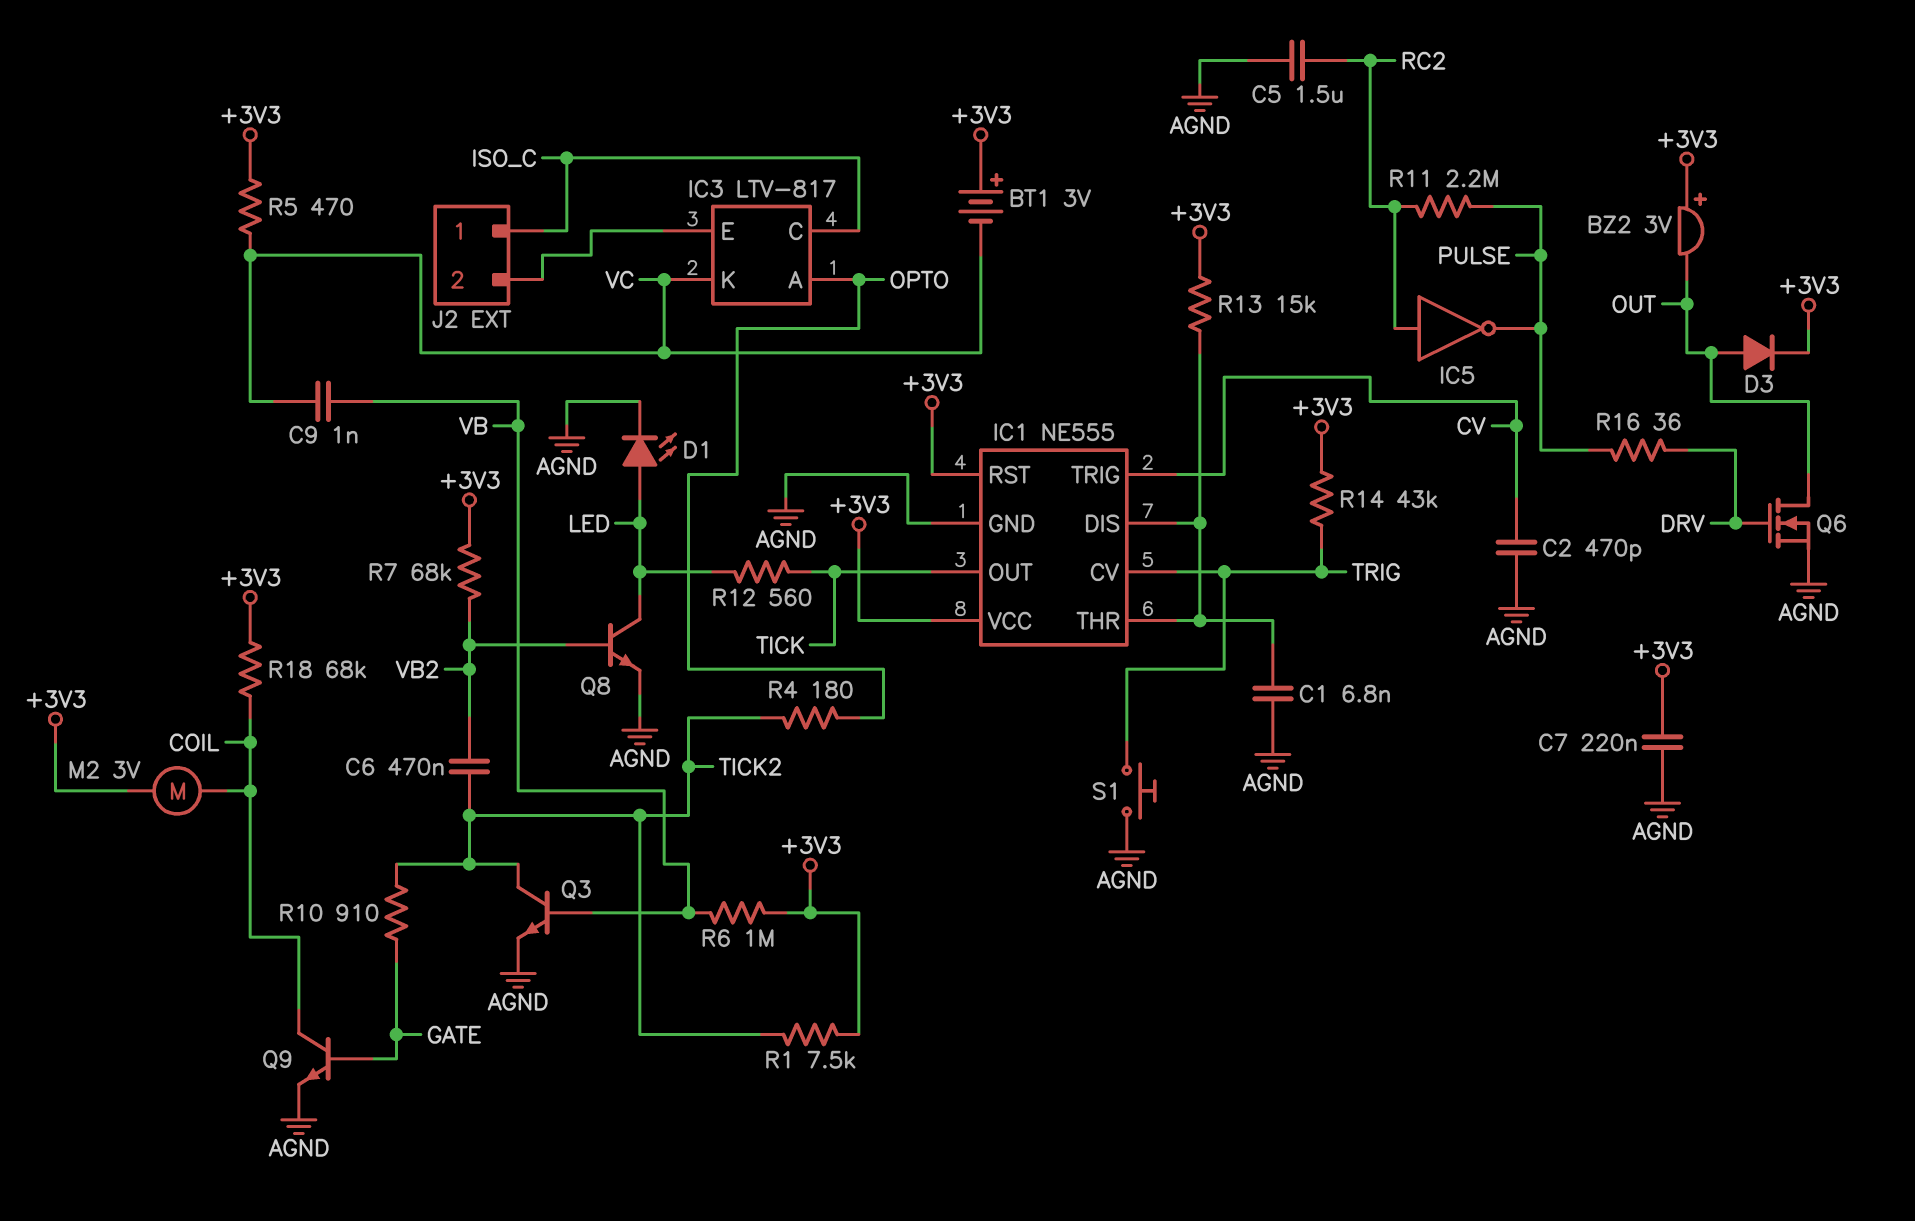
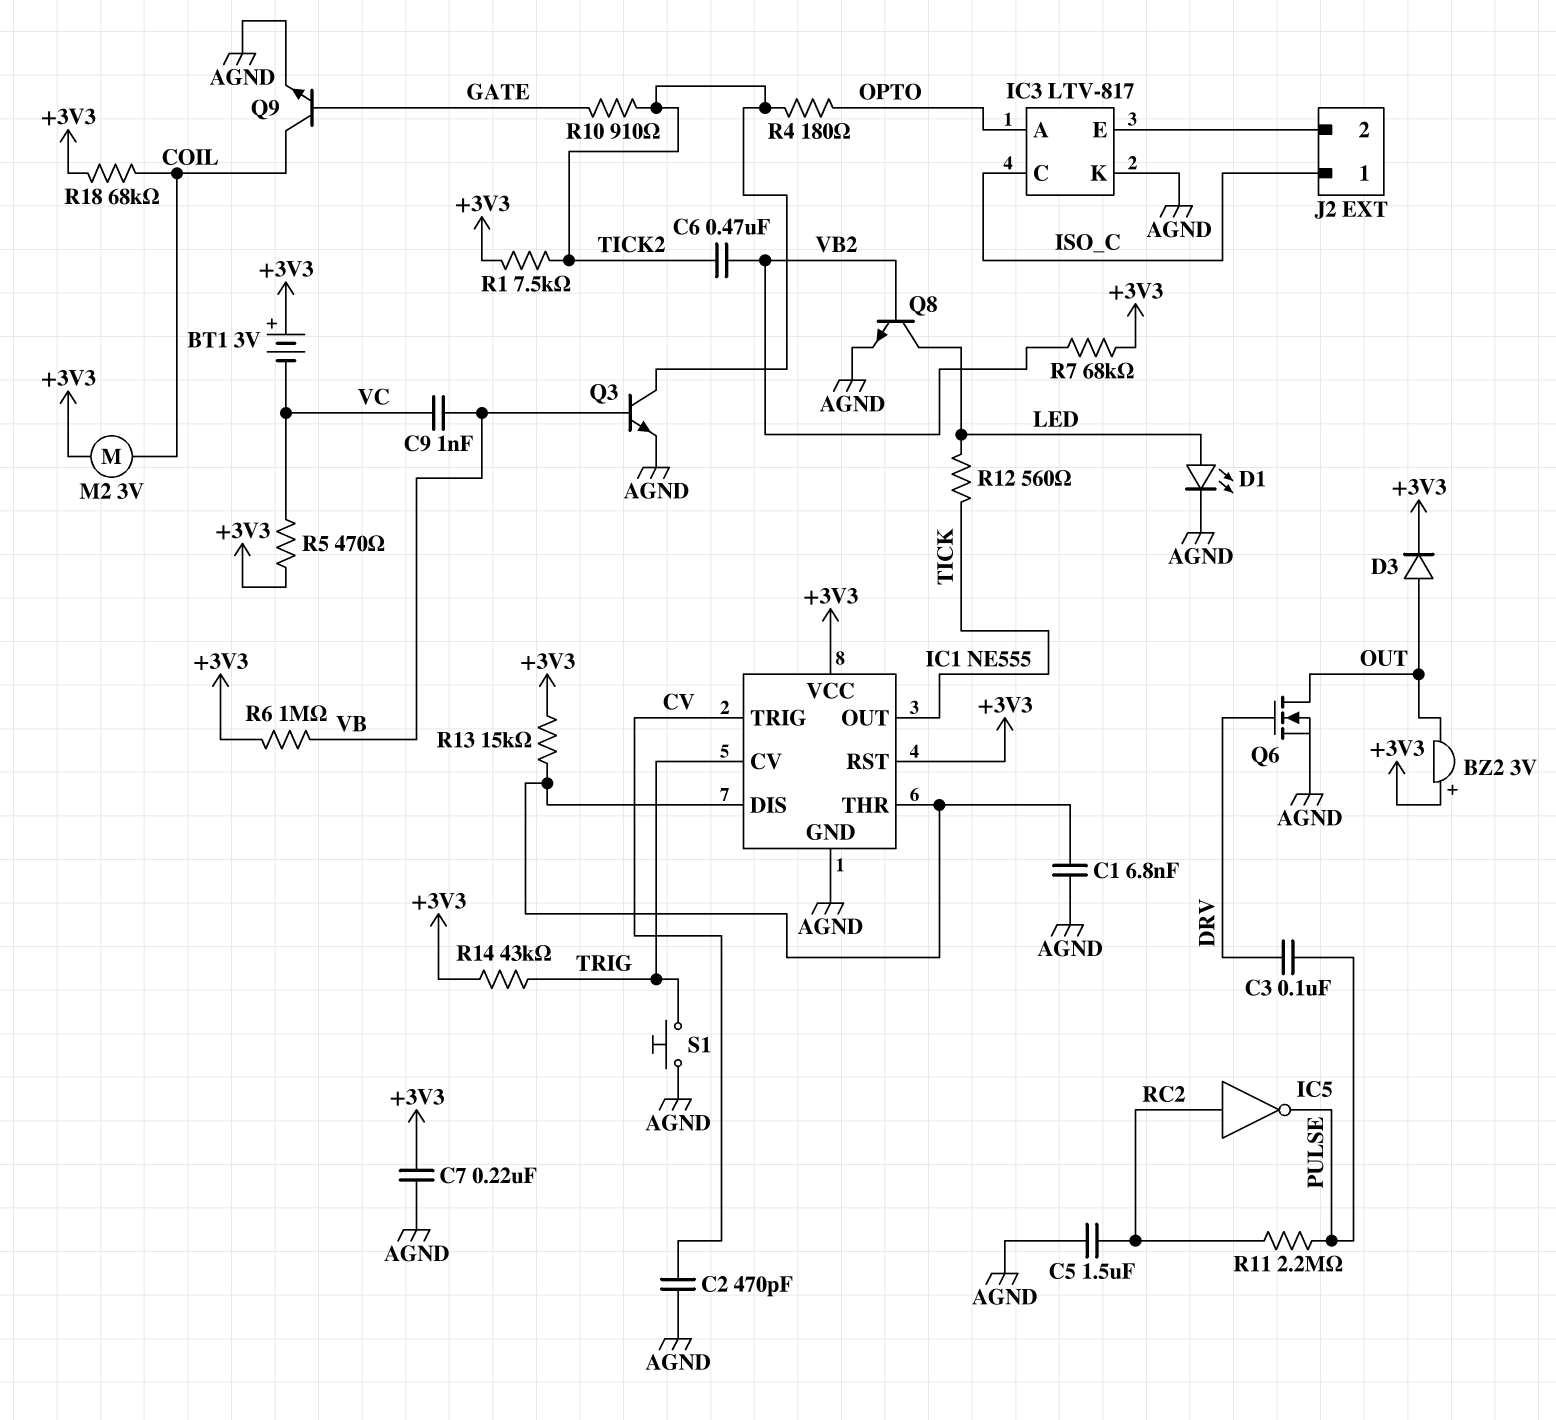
C3: none -> 100nF (DRV, PULSE)
IC3 pin K: VC -> AGND
R16: 36 (DRV, PULSE) -> none

